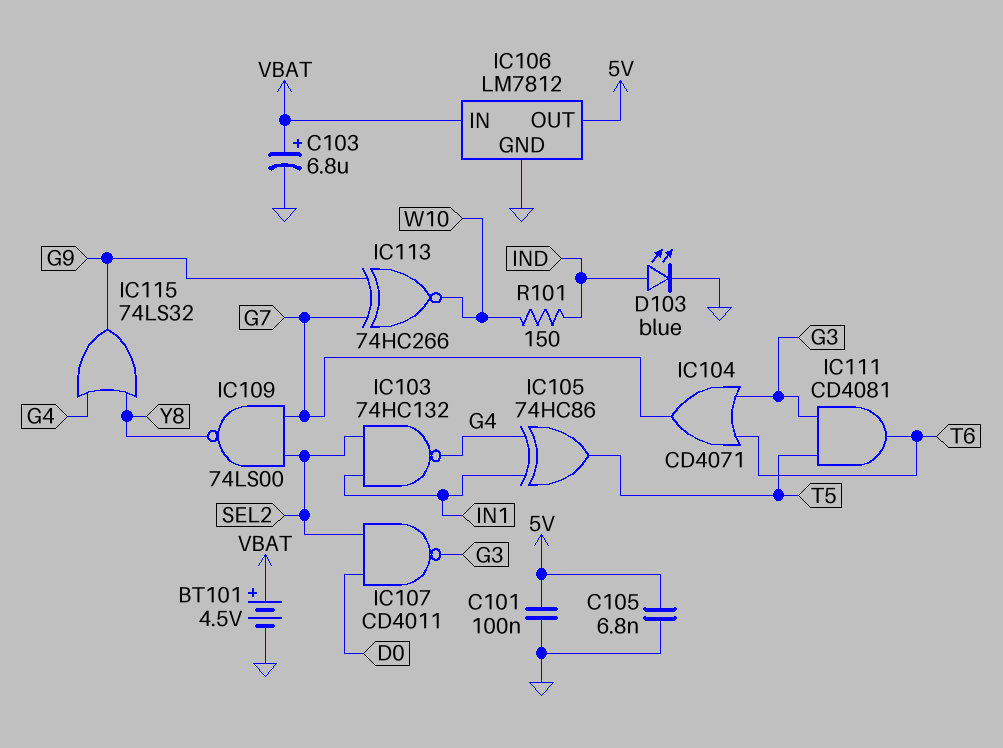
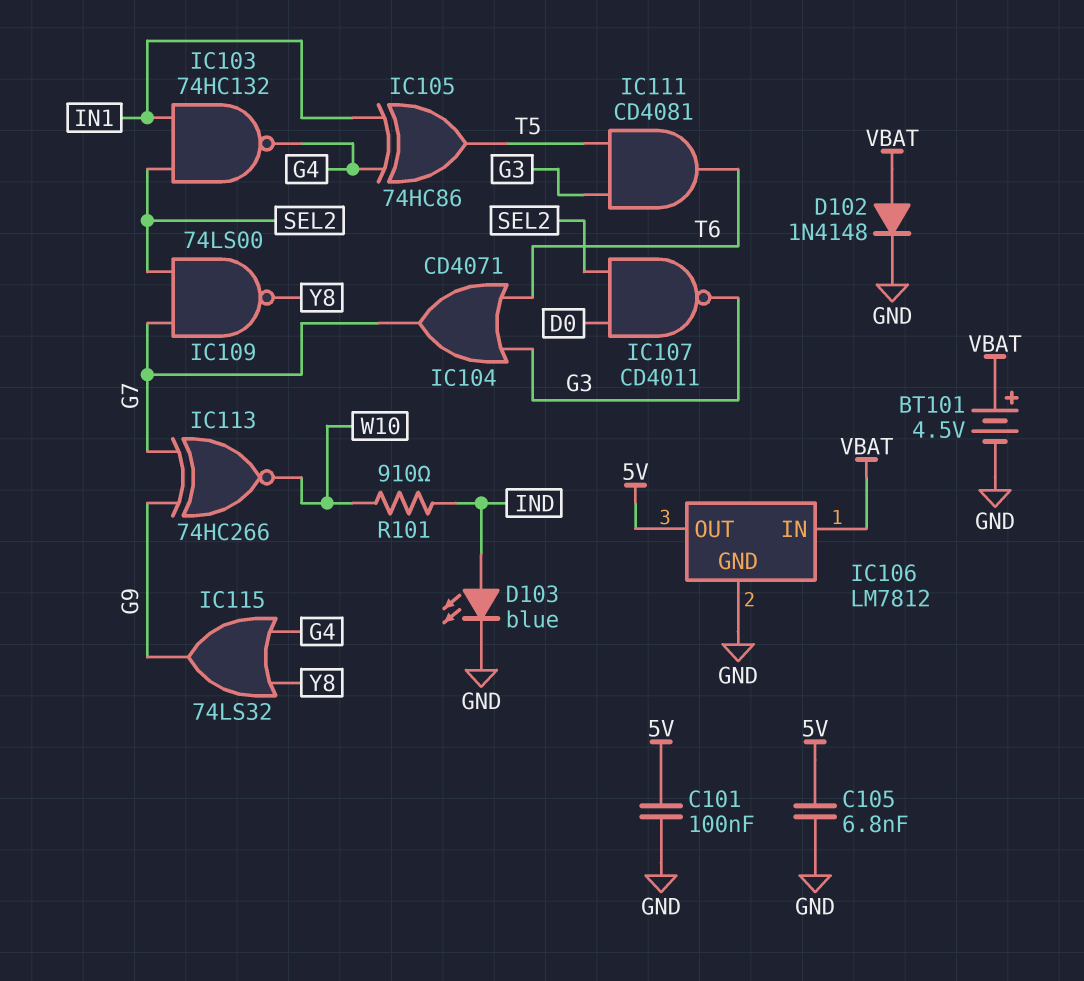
C103: 6.8uF (plus VBAT, minus GND) -> none
D102: none -> diode 1N4148 (A VBAT, K GND)
R101: 150 (IND, W10) -> 910 (IND, W10)

